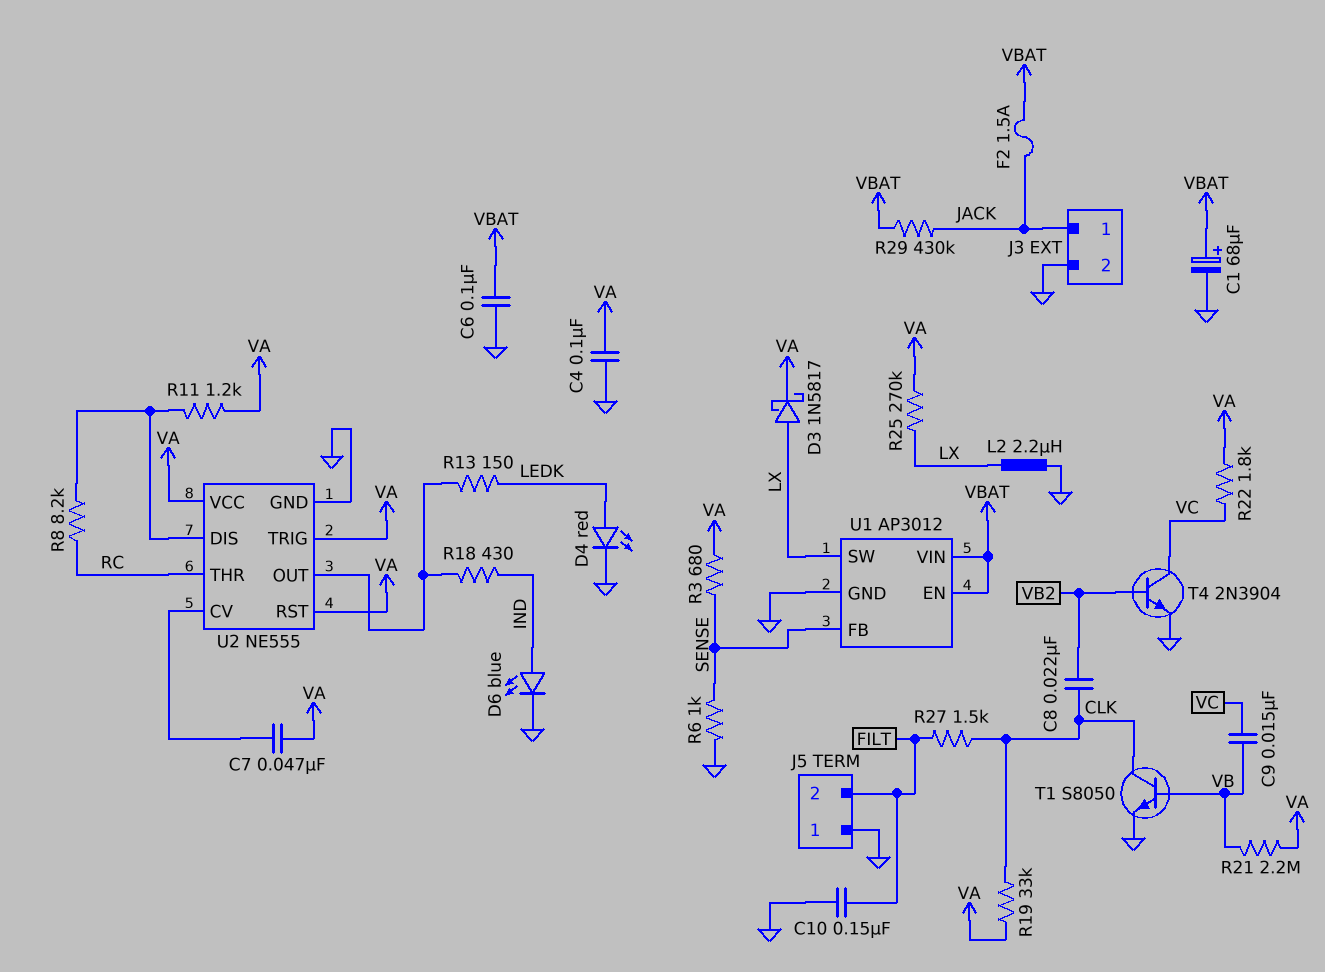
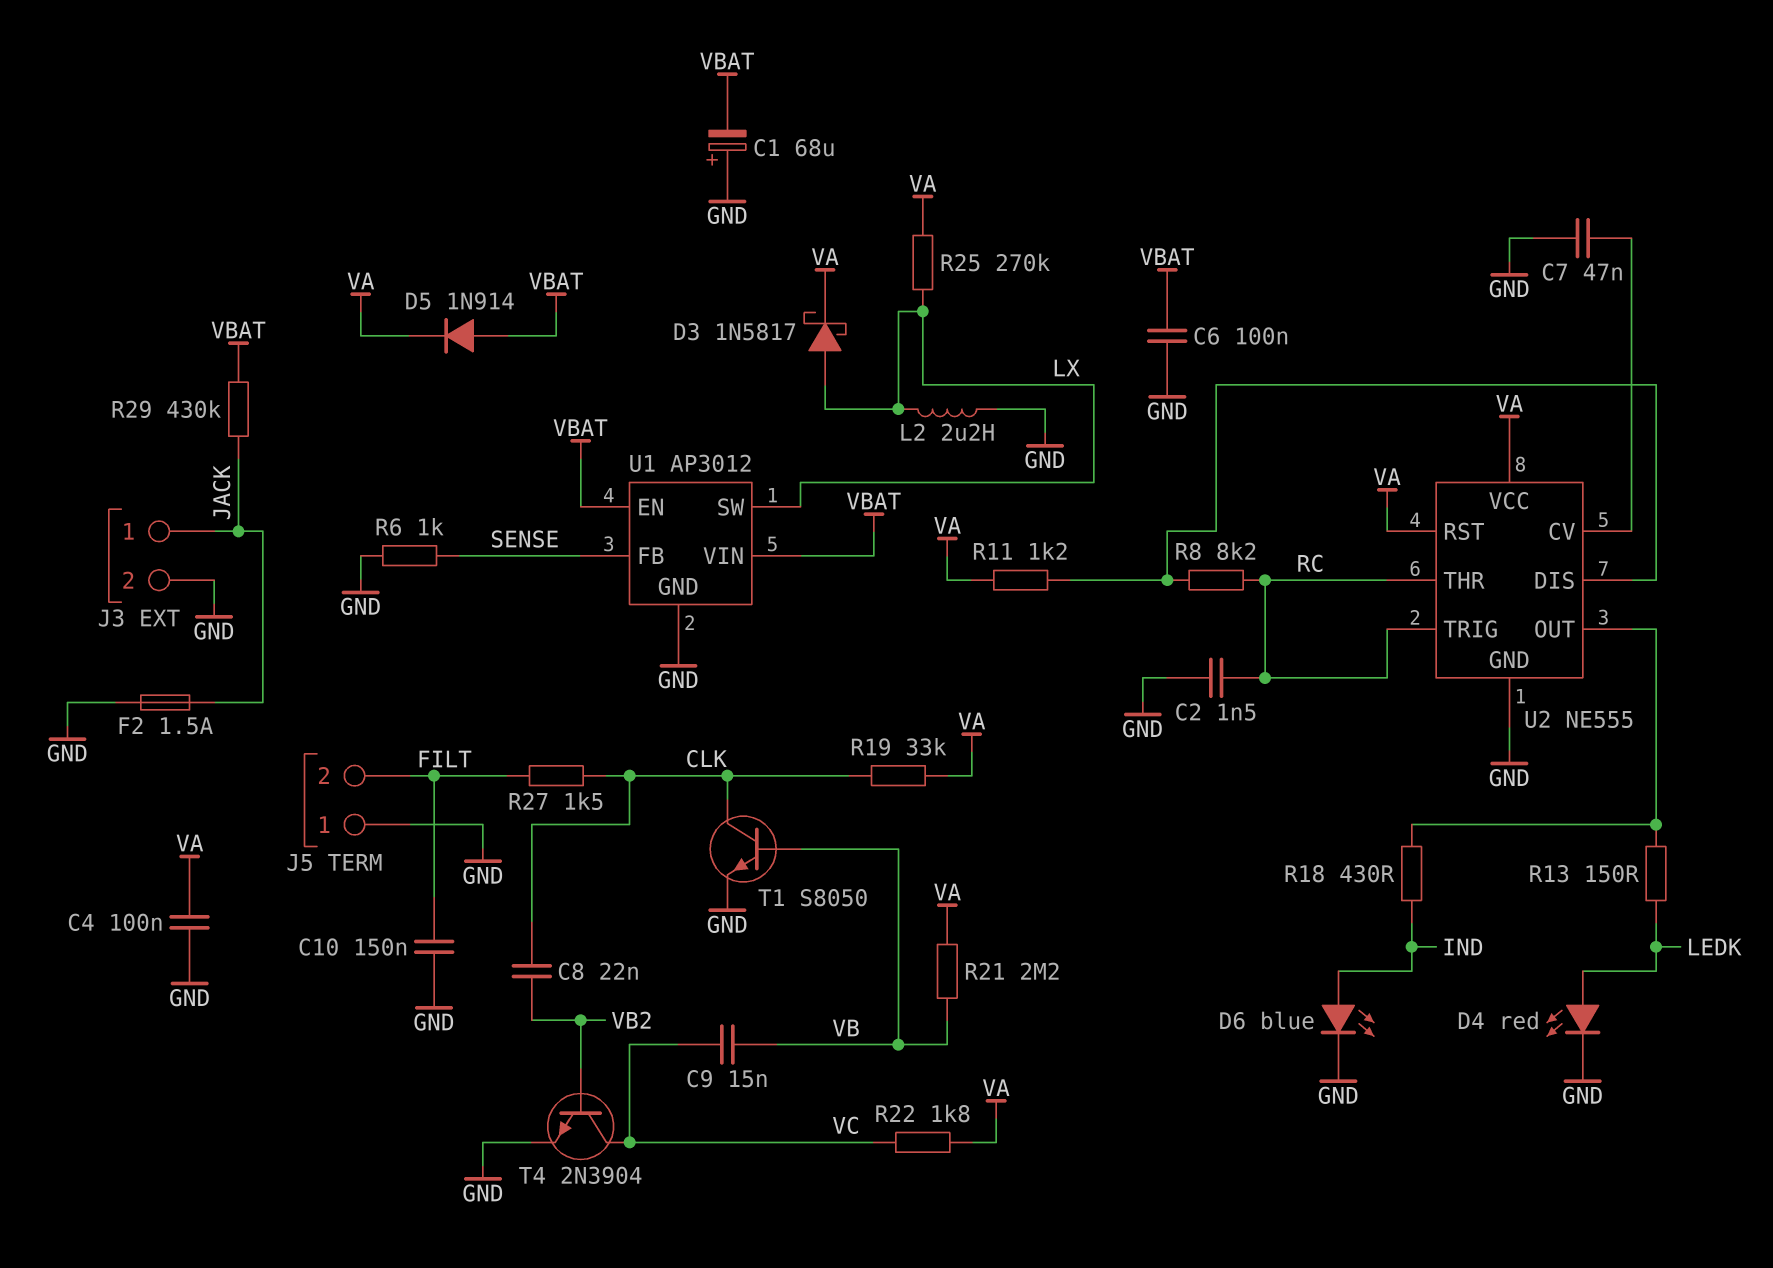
C1: 68uF (plus VBAT, minus GND) -> 68uF (plus GND, minus VBAT)
C2: none -> 1.5nF (GND, RC)
C7: 47nF (U2/CV, VA) -> 47nF (GND, U2/CV)
D5: none -> diode 1N914 (A VBAT, K VA)
F2: 1.5A (JACK, VBAT) -> 1.5A (GND, JACK)
R3: 680 (SENSE, VA) -> none
U2 pin TRIG: VA -> RC

